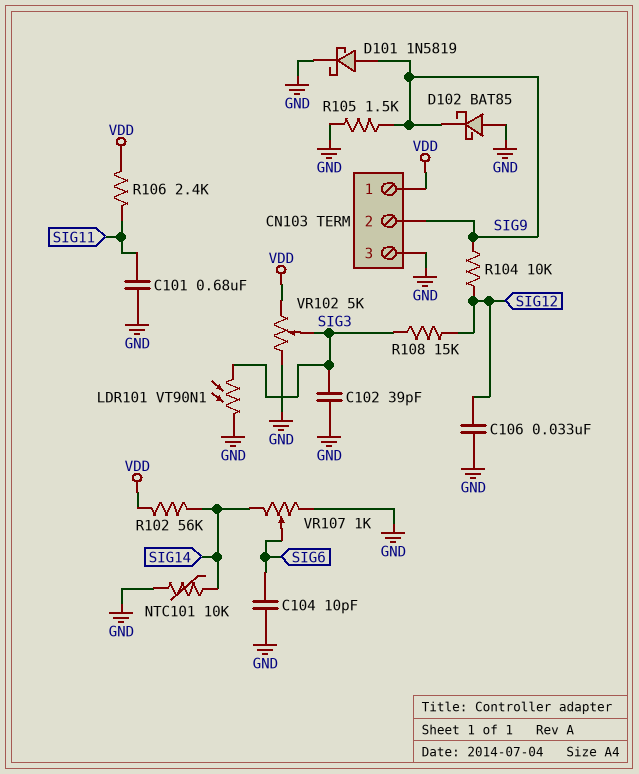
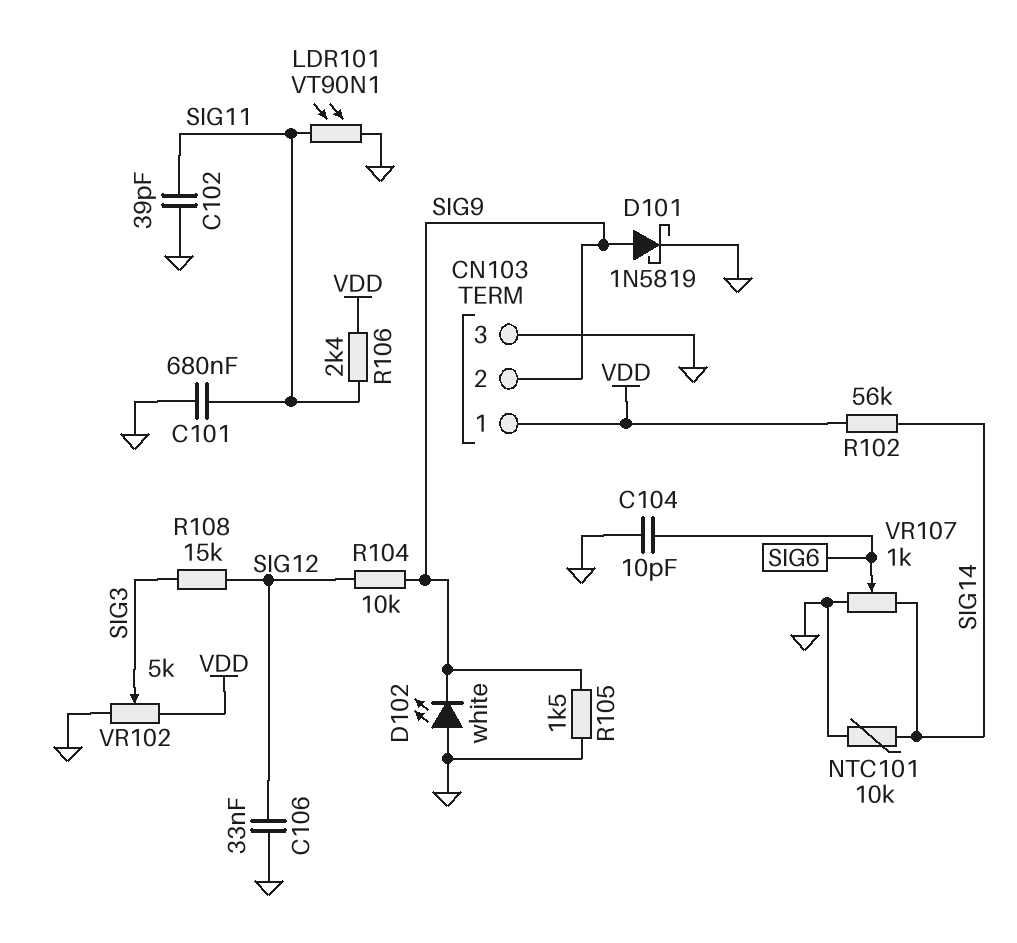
C102: 39pF (GND, SIG3) -> 39pF (GND, SIG11)
D102: schottky BAT85 (A GND, K SIG9) -> LED white (A GND, K SIG9)
LDR101: VT90N1 (GND, SIG3) -> VT90N1 (GND, SIG11)

